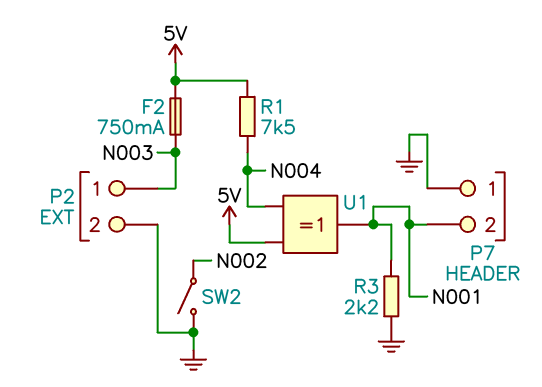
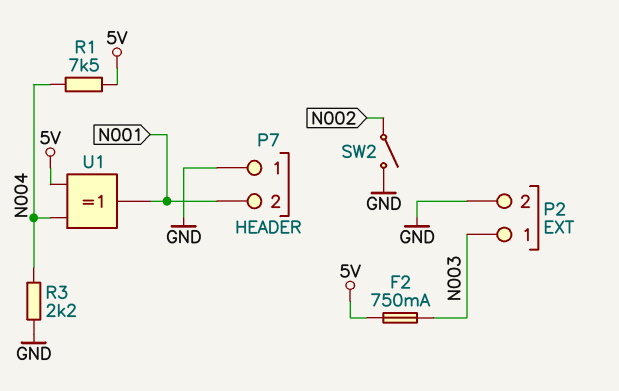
R3: 2.2k (GND, N001) -> 2.2k (GND, N004)

